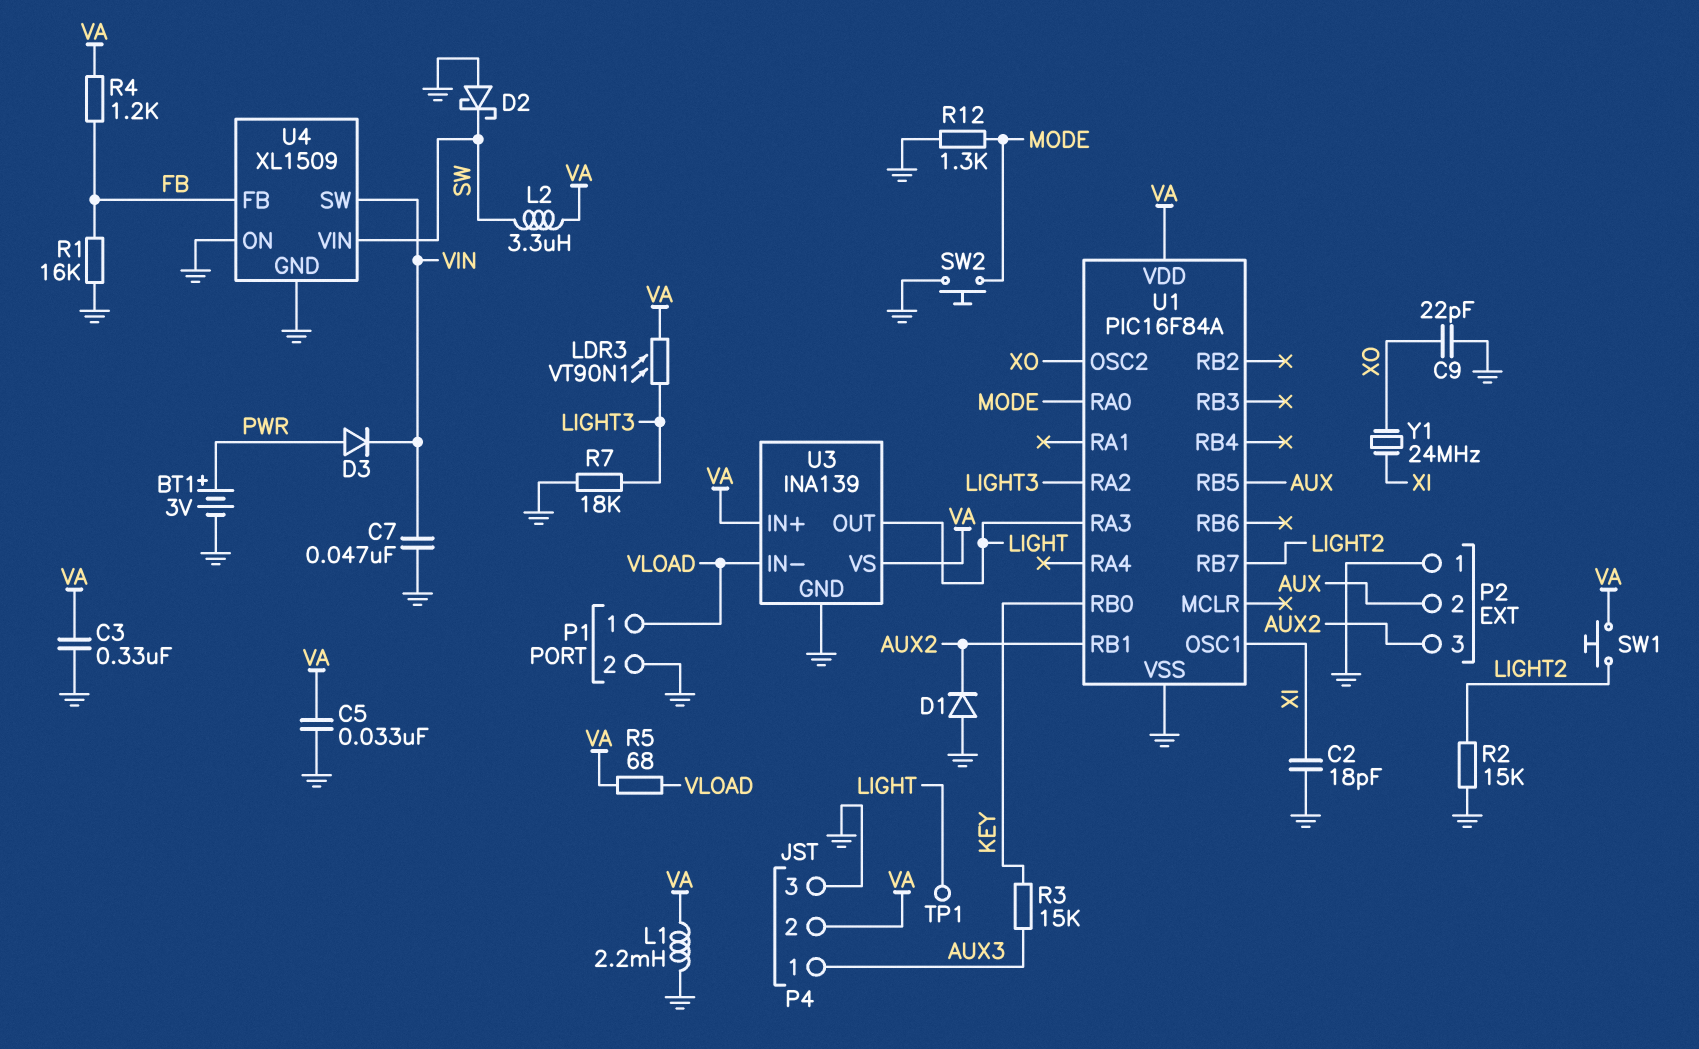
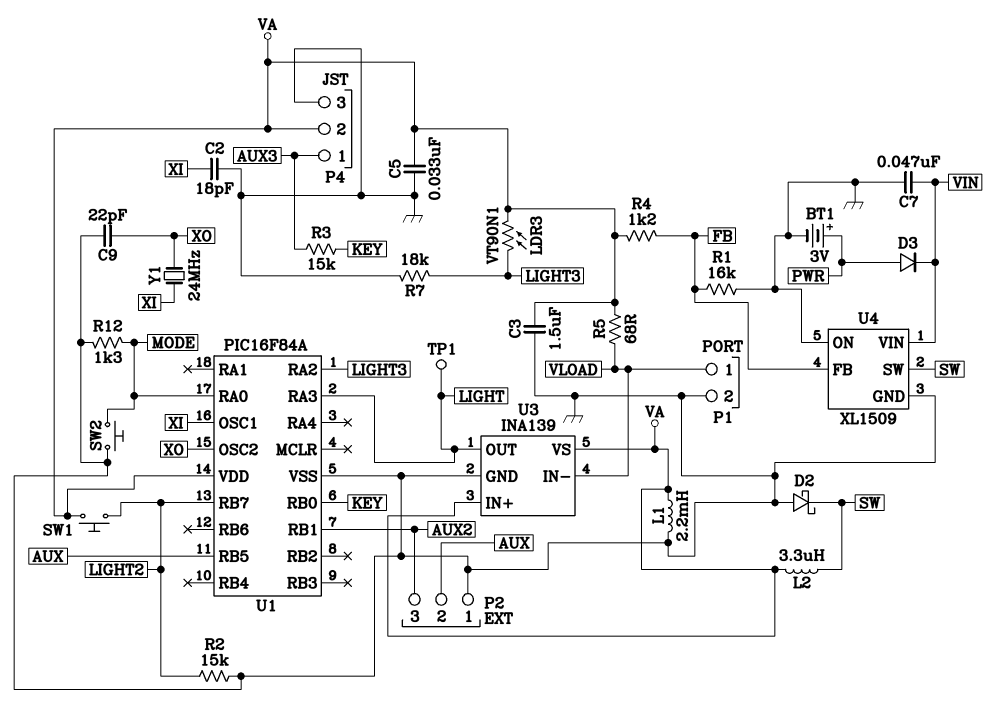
C3: 330nF (GND, VA) -> 1.5uF (GND, VA)
D1: diode (A GND, K AUX2) -> none
U4 pin SW: VIN -> SW
U4 pin VIN: SW -> VIN

